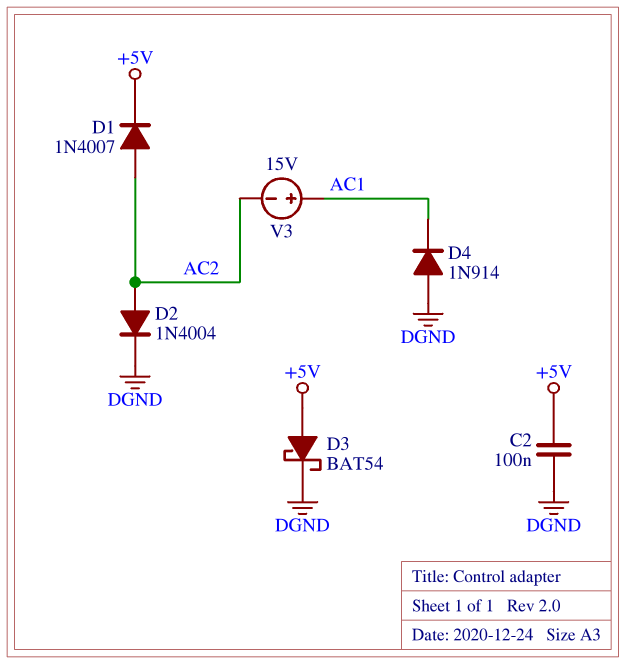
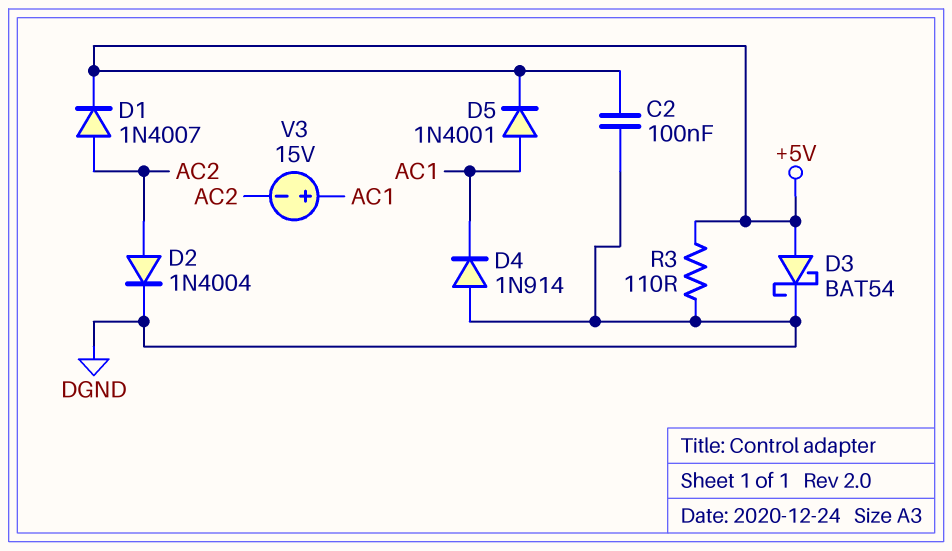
D5: none -> diode 1N4001 (A AC1, K +5V)
R3: none -> 110 (+5V, DGND)

